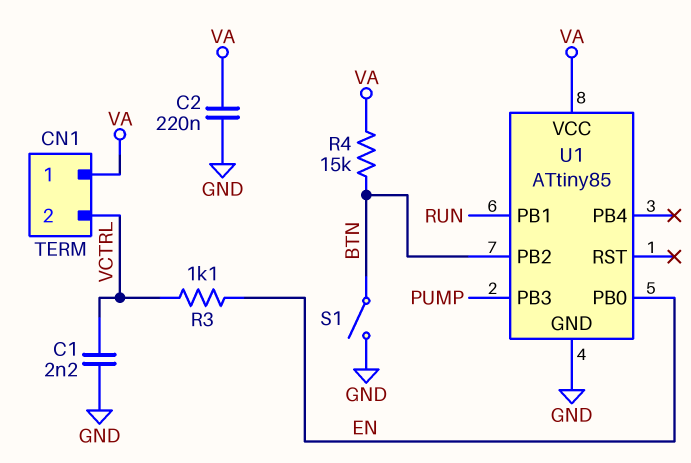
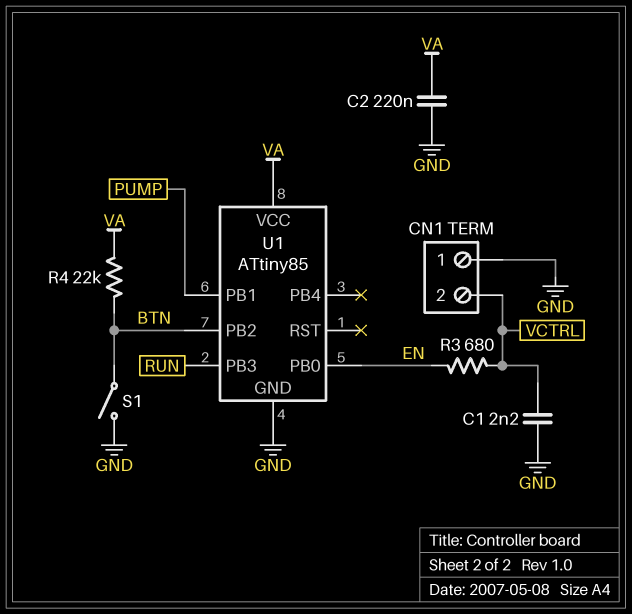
CN1 pin 1: VA -> GND
R3: 1.1k (EN, VCTRL) -> 680 (EN, VCTRL)
R4: 15k (BTN, VA) -> 22k (BTN, VA)
U1 pin PB1: RUN -> PUMP
U1 pin PB3: PUMP -> RUN

